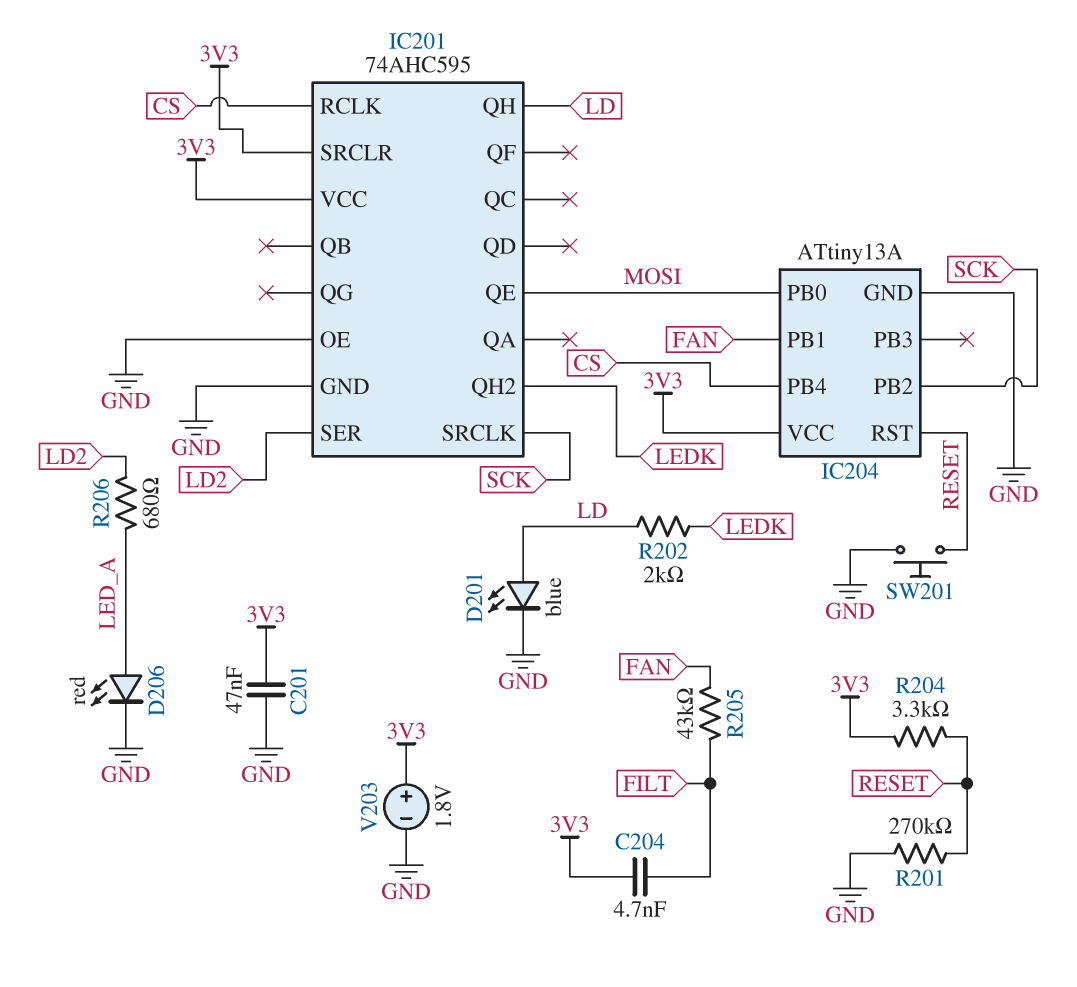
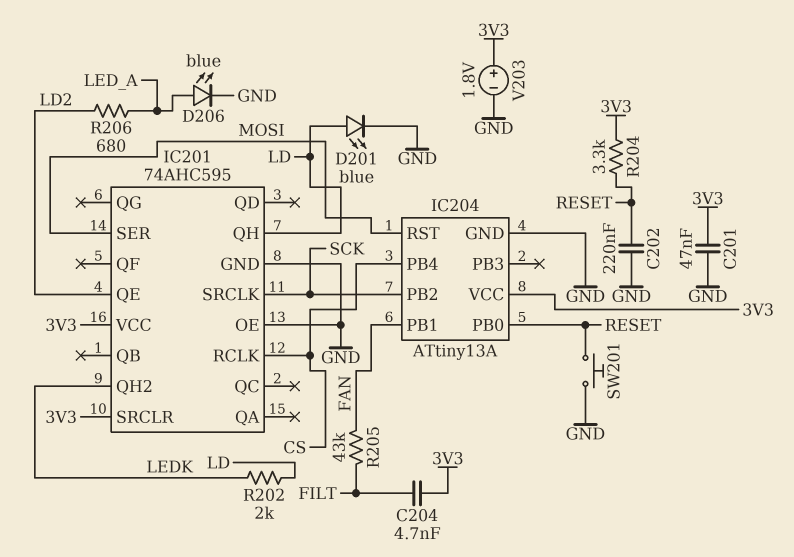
C202: none -> 220nF (GND, RESET)
D206: LED red (A LED_A, K GND) -> LED blue (A LED_A, K GND)
IC201 pin QE: MOSI -> LD2
IC201 pin SER: LD2 -> MOSI
IC204 pin PB0: MOSI -> RESET
IC204 pin RST: RESET -> MOSI
R201: 270k (GND, RESET) -> none

